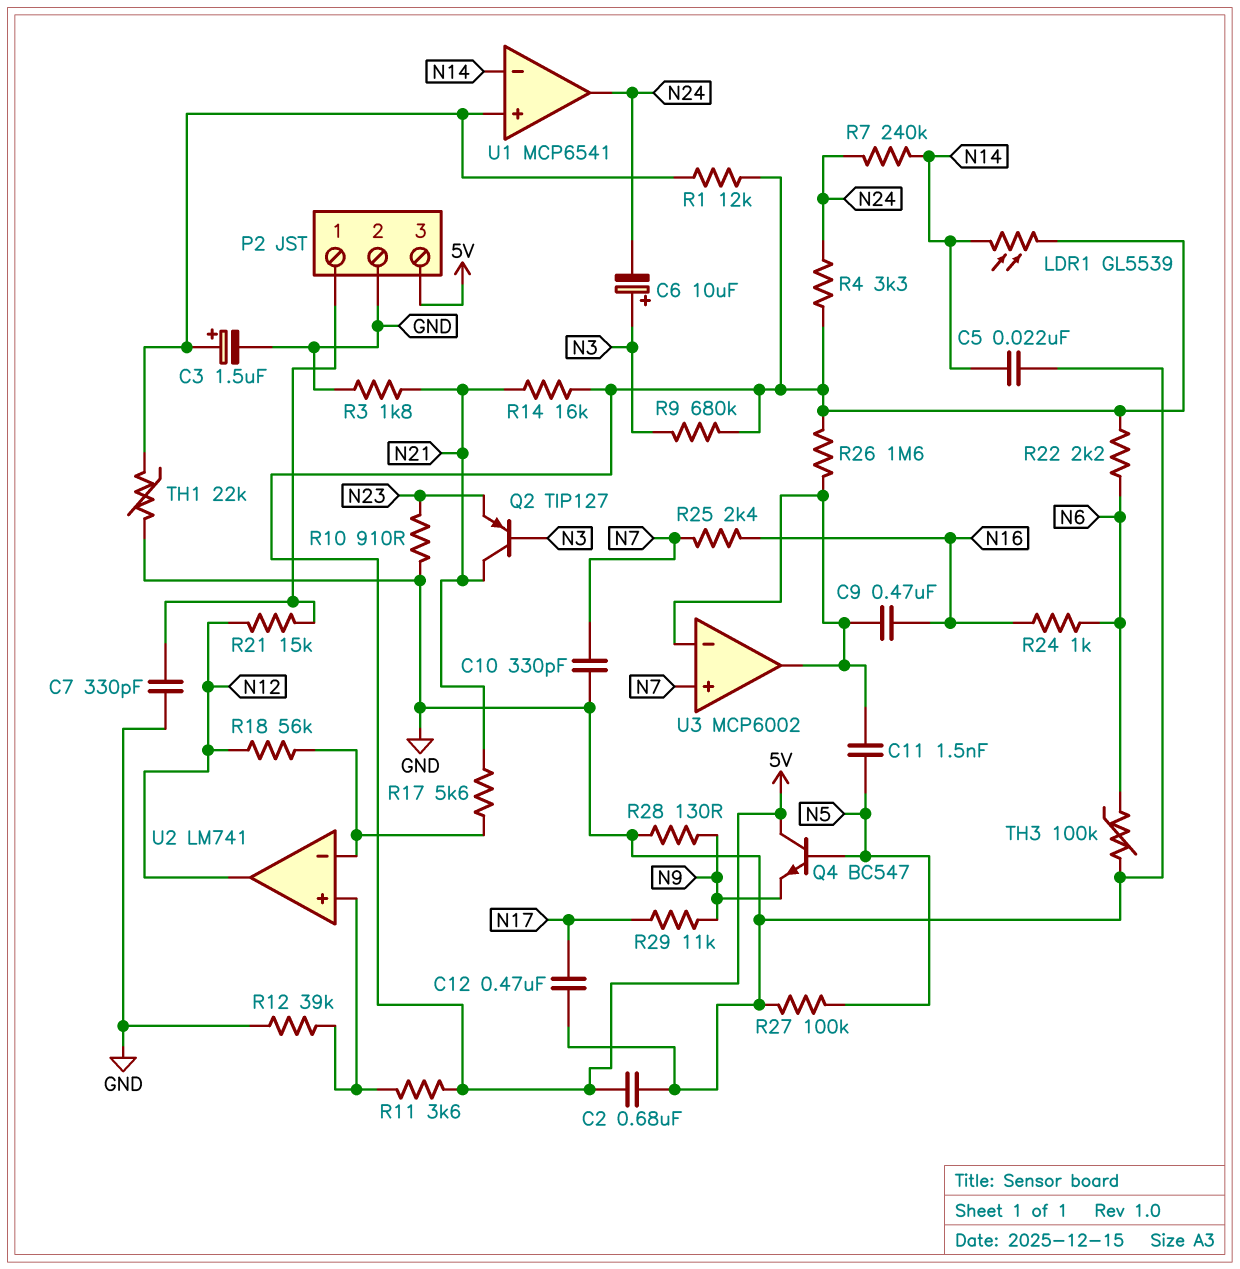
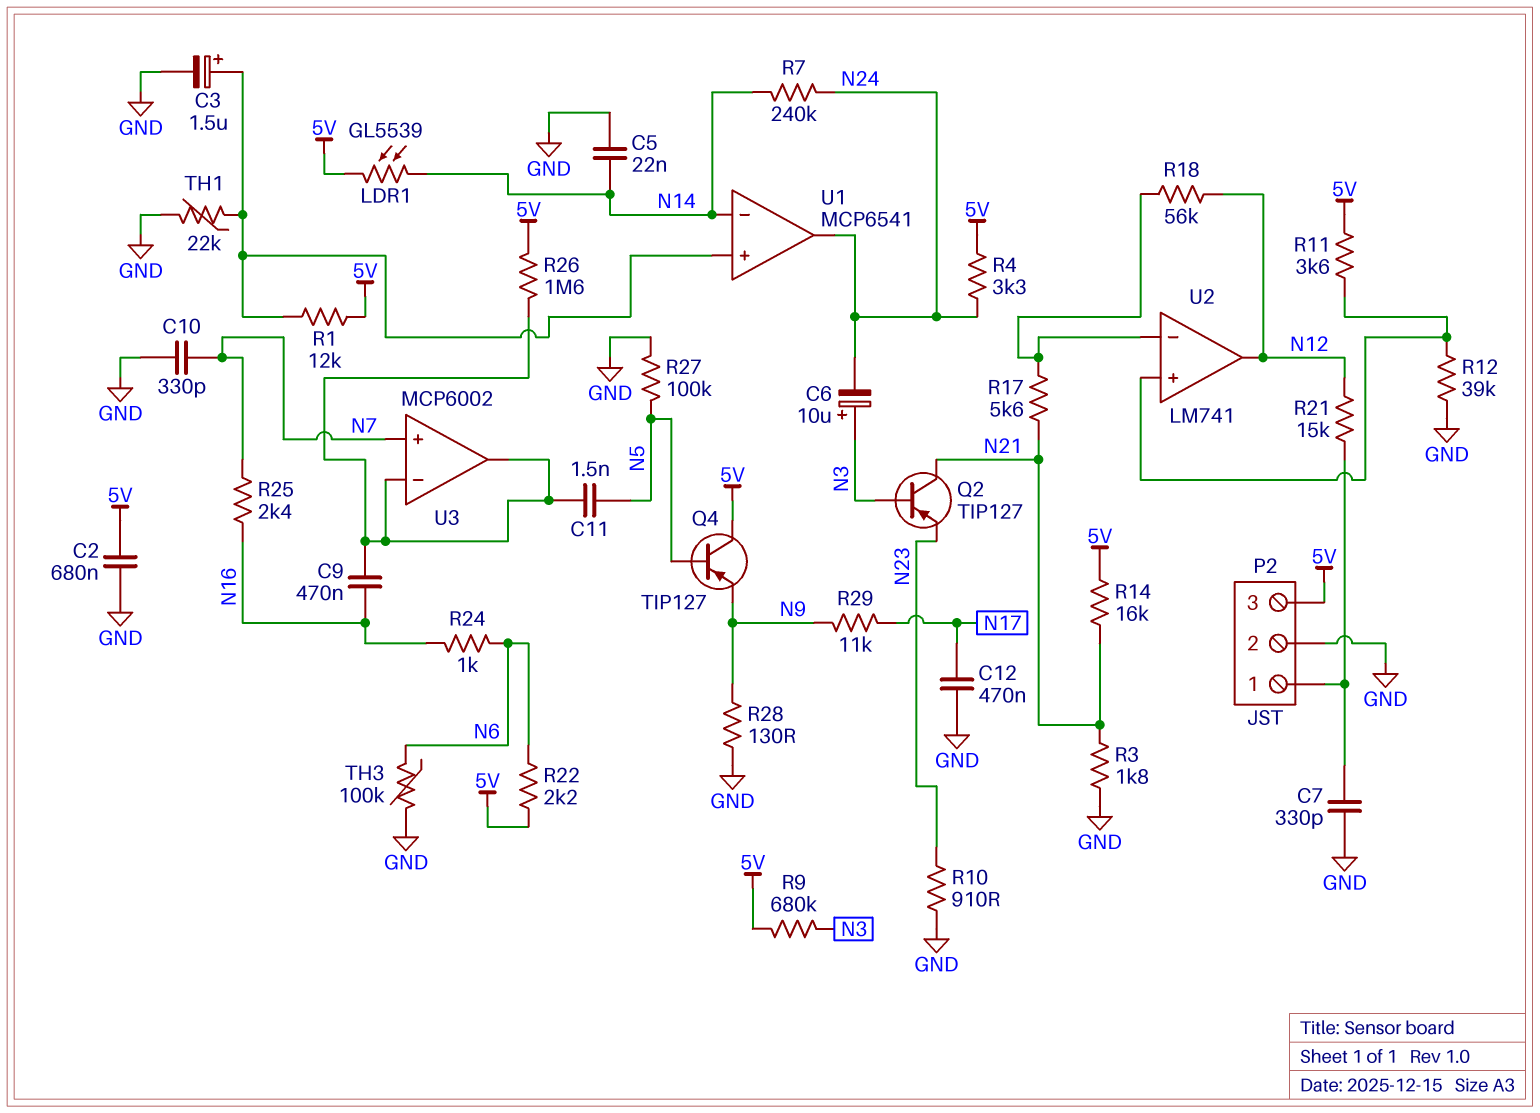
Q4: NPN BC547 (B N5, C 5V, E N9) -> PNP TIP127 (B N5, C 5V, E N9)

